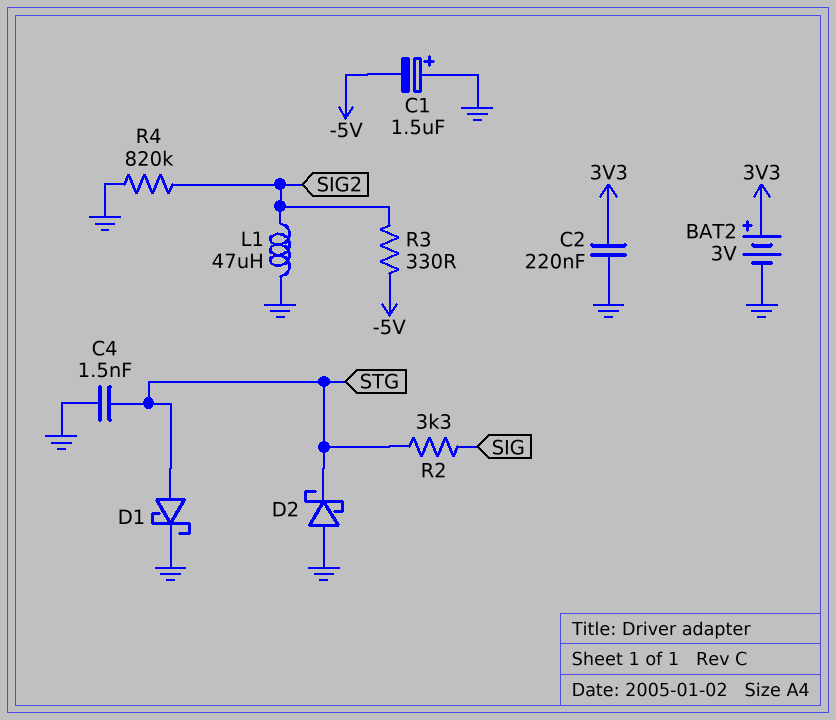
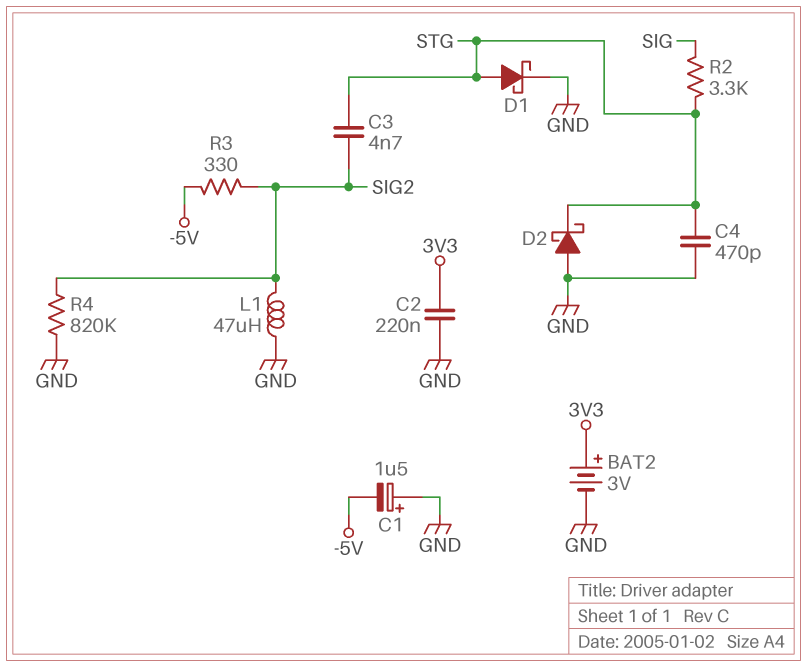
C3: none -> 4.7nF (SIG2, STG)
C4: 1.5nF (GND, STG) -> 470pF (GND, STG)

